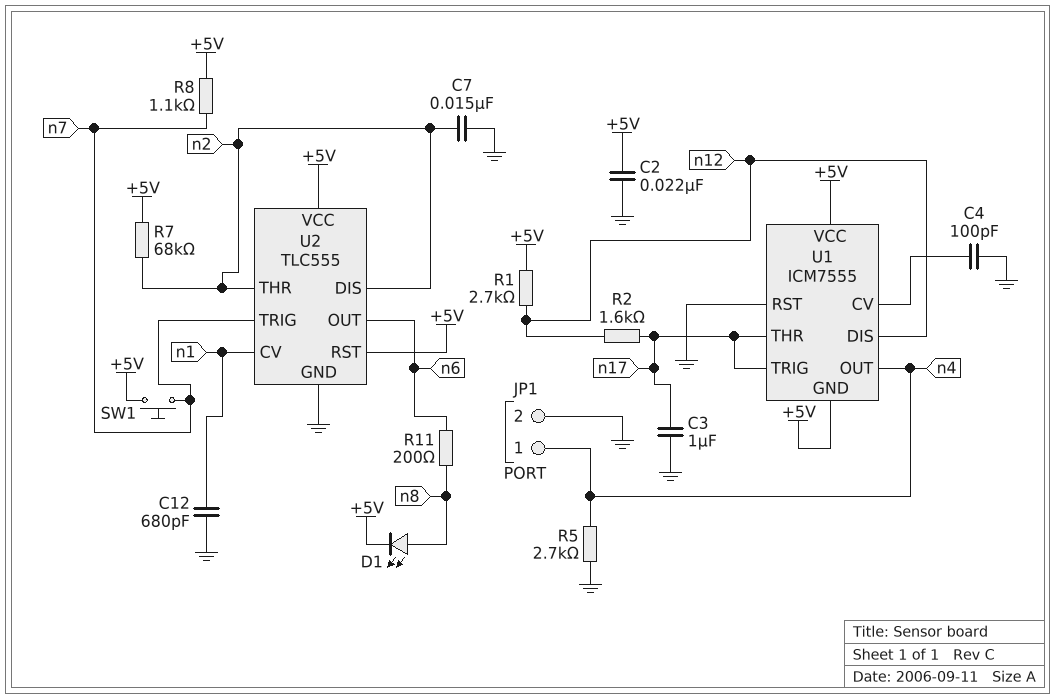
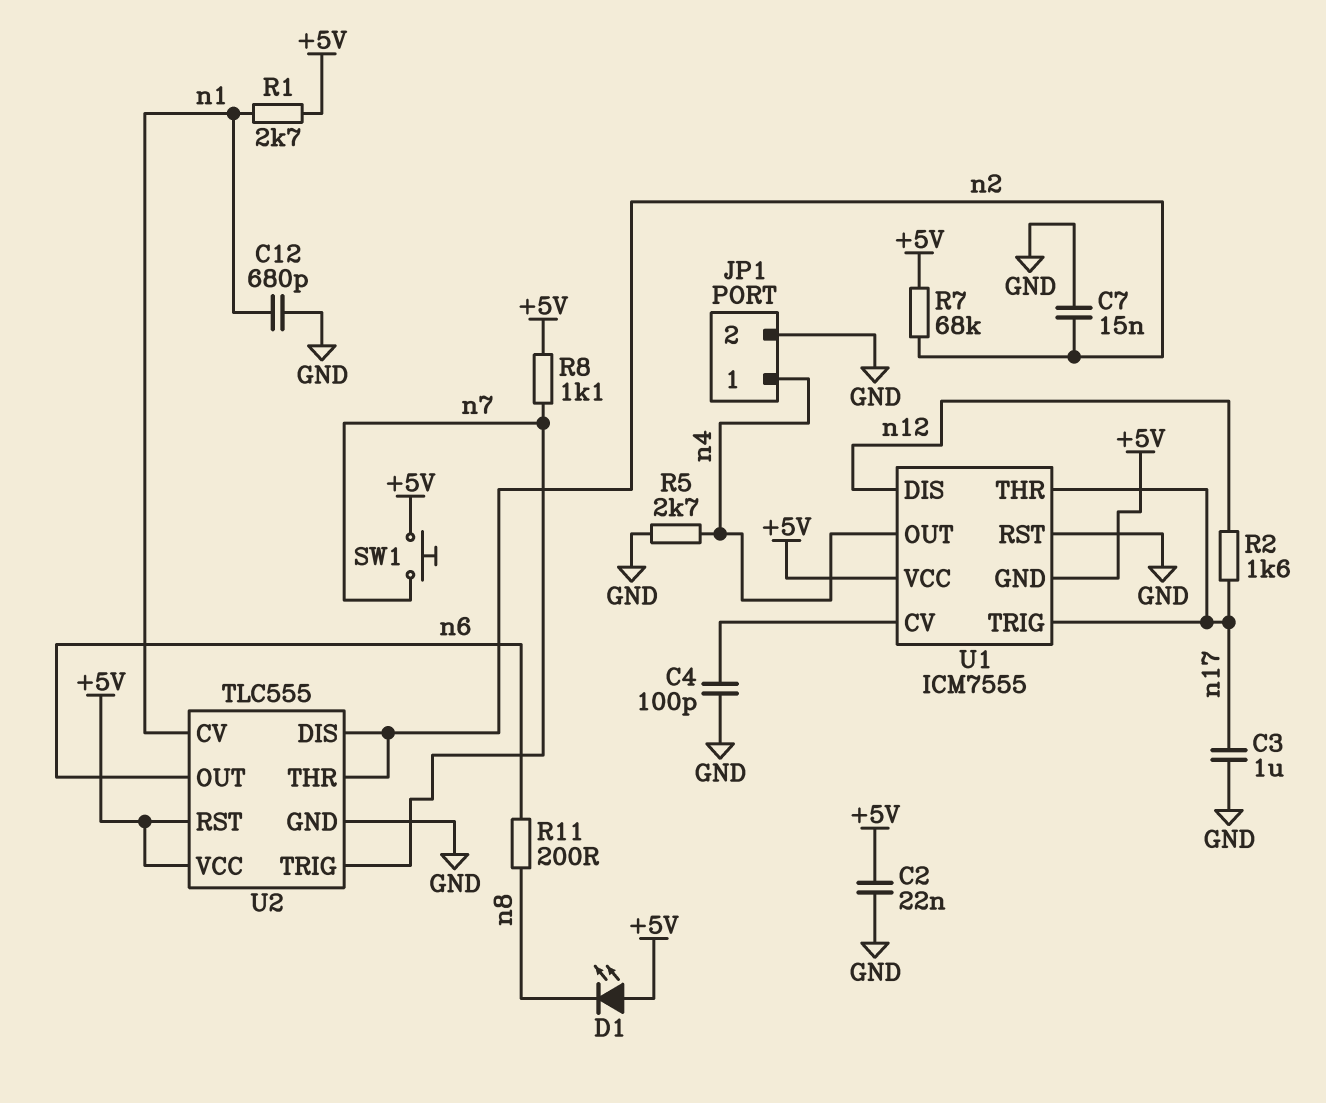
D1: LED (A n8, K +5V) -> LED (A +5V, K n8)
R1: 2.7k (+5V, n12) -> 2.7k (+5V, n1)

